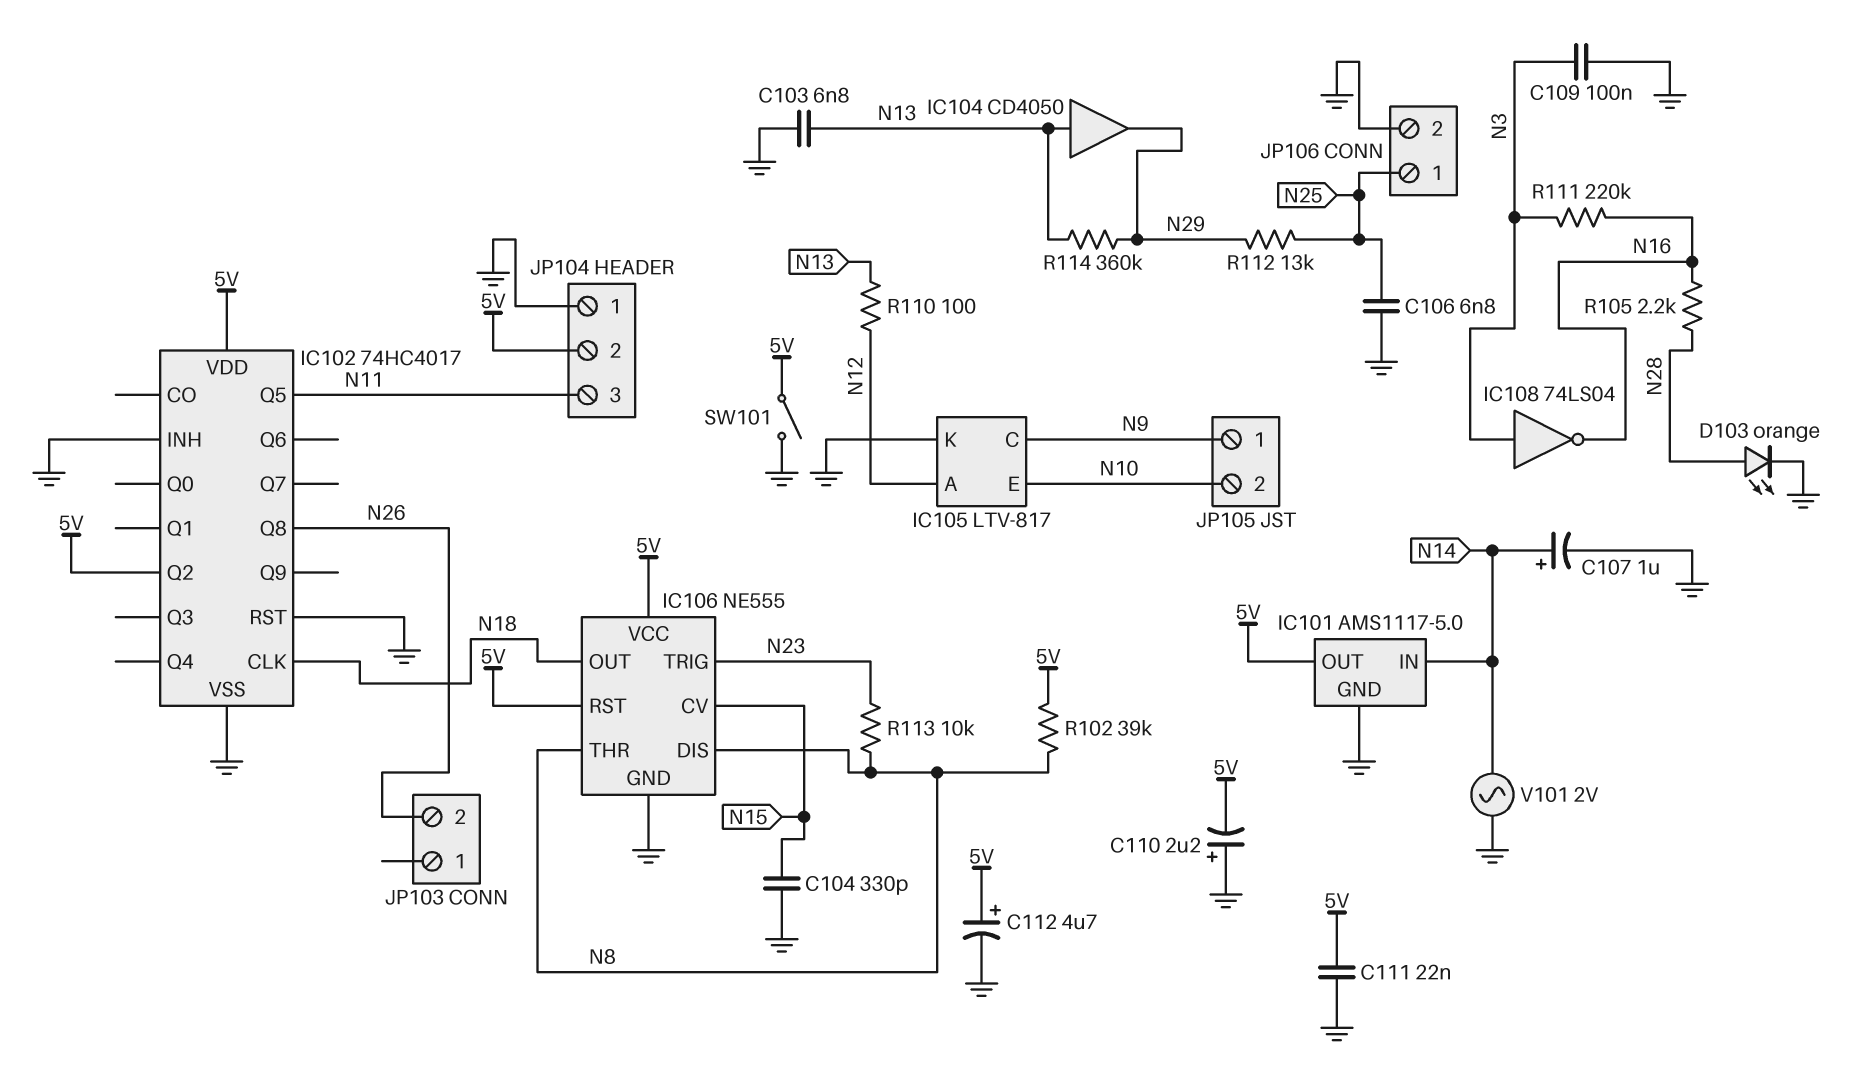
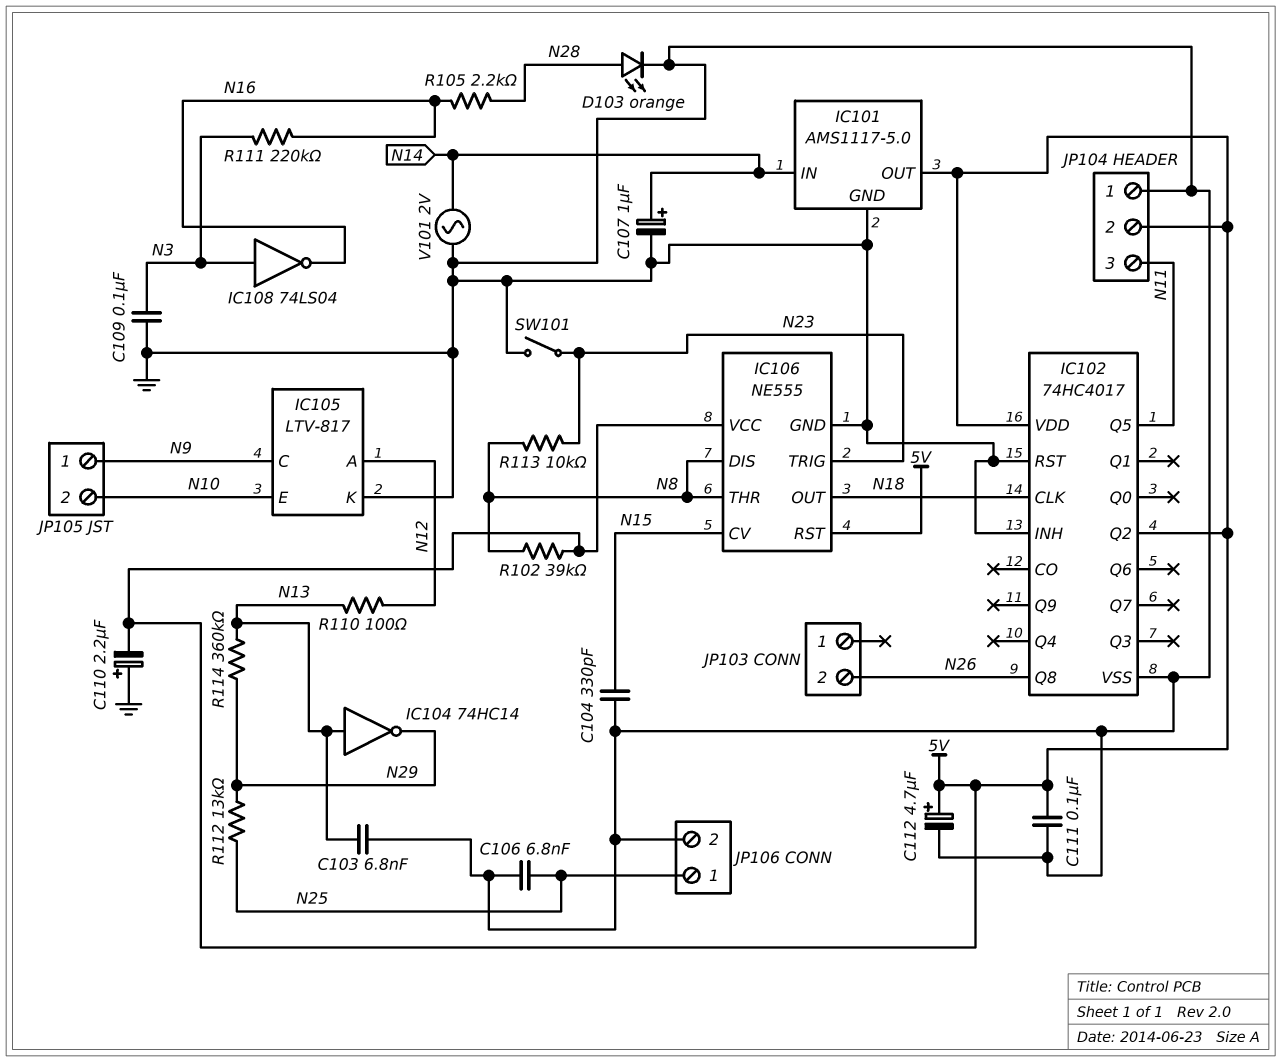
C111: 22nF (5V, GND) -> 100nF (5V, GND)
IC104: buffer CD4050 (in N13, out N29) -> NOT 74HC14 (in N13, out N29)
SW101: switch (5V, GND) -> switch (GND, N23)

